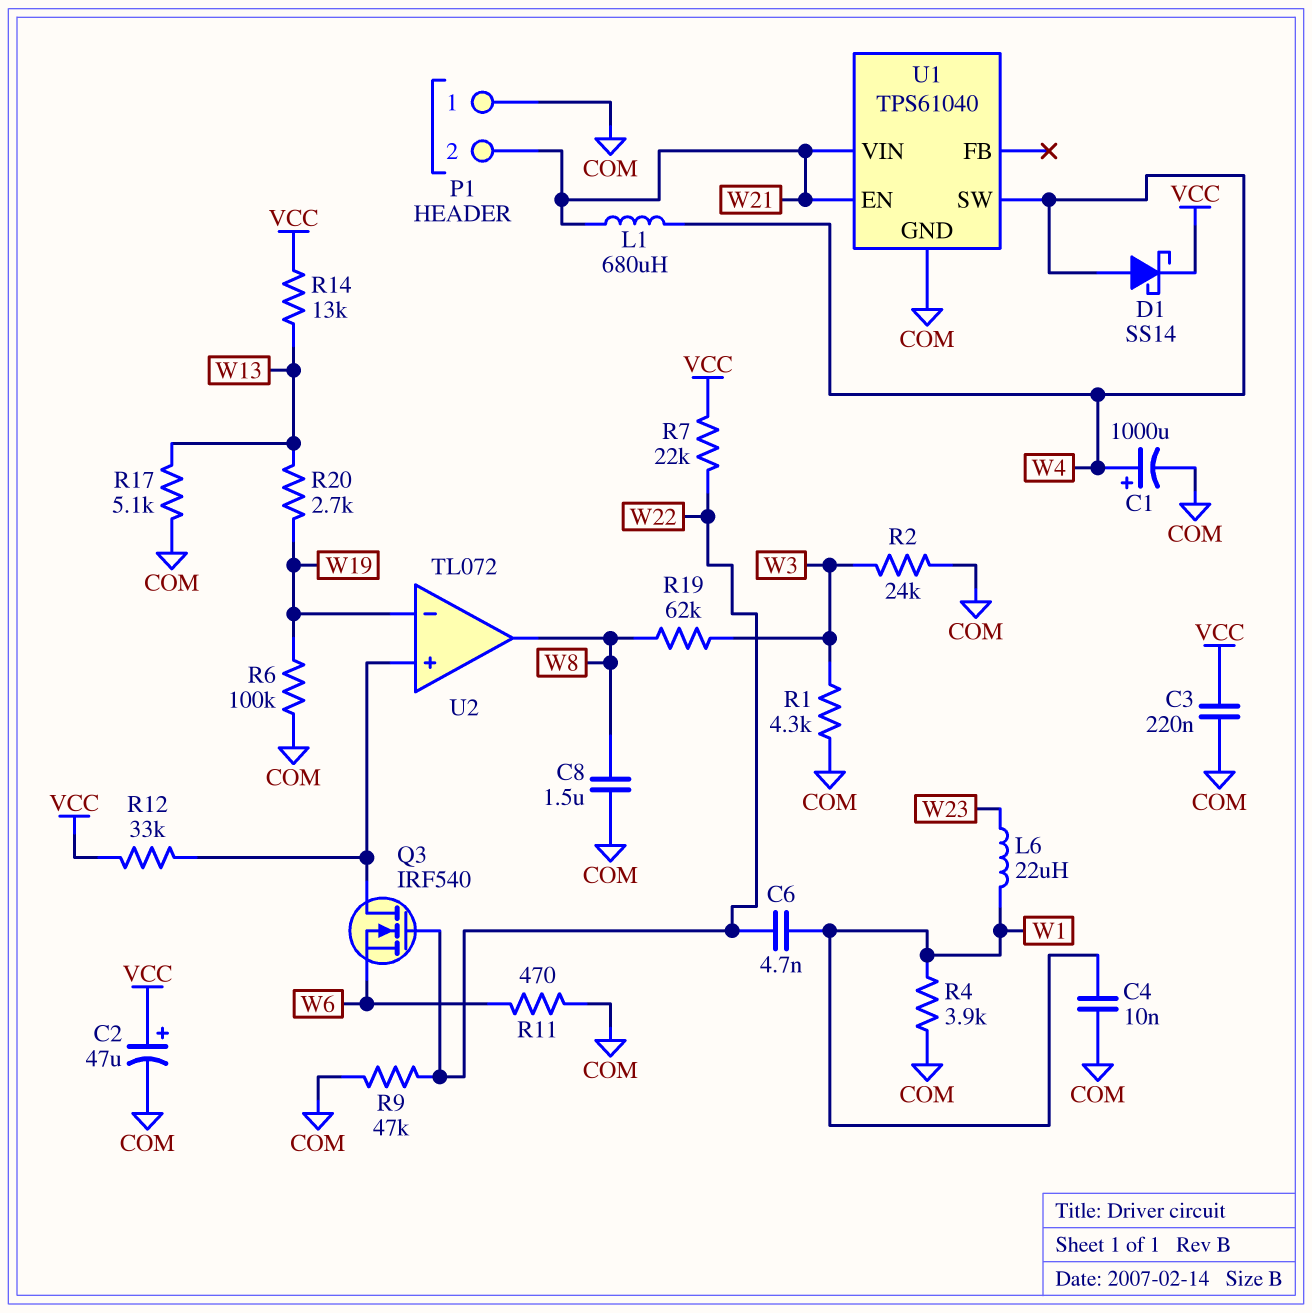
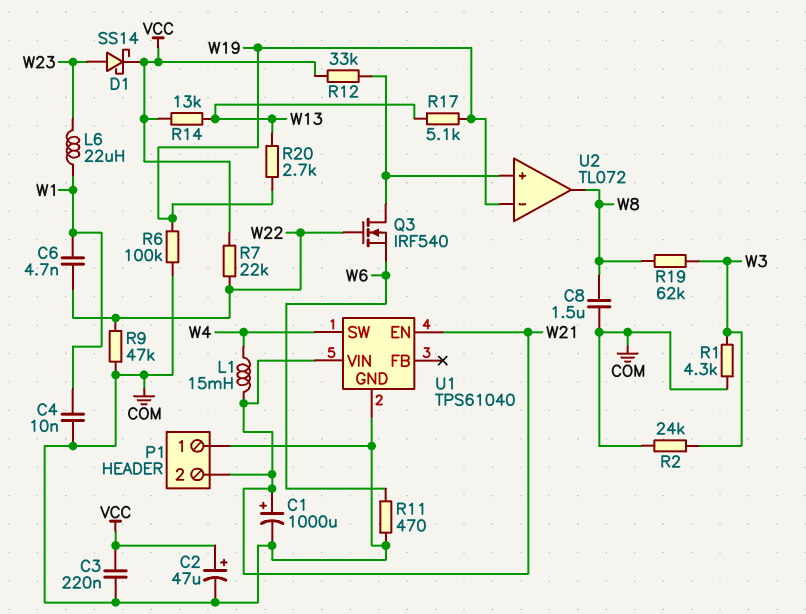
C1: 1000uF (plus W4, minus COM) -> 1000uF (plus W21, minus COM)
D1: schottky SS14 (A W4, K VCC) -> schottky SS14 (A W23, K VCC)
L1: 680uH (W4, W21) -> 15mH (W4, W21)
R4: 3.9k (COM, W1) -> none
R17: 5.1k (COM, W13) -> 5.1k (W13, W19)

